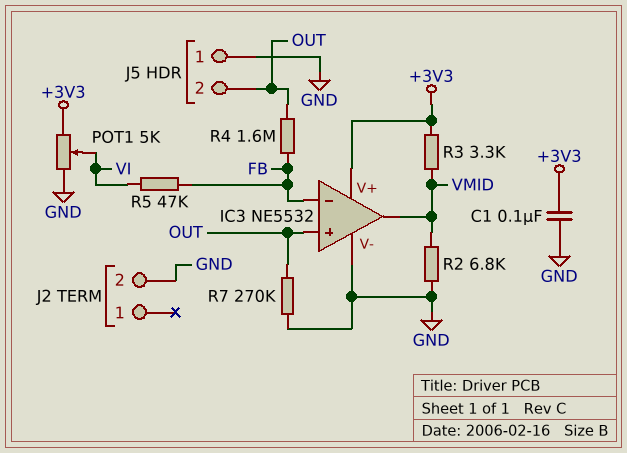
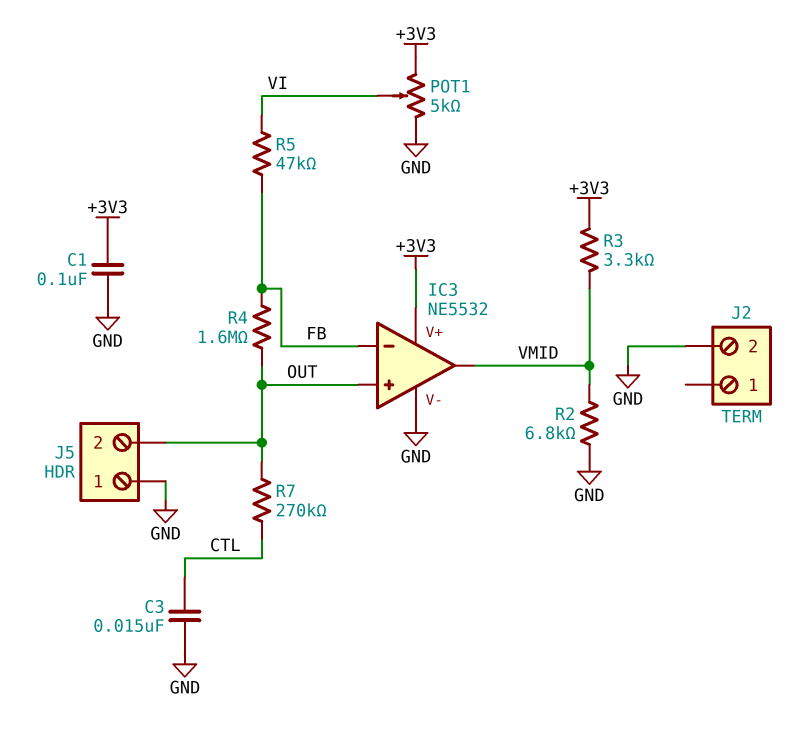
C3: none -> 15nF (CTL, GND)
R7: 270k (GND, OUT) -> 270k (CTL, OUT)

